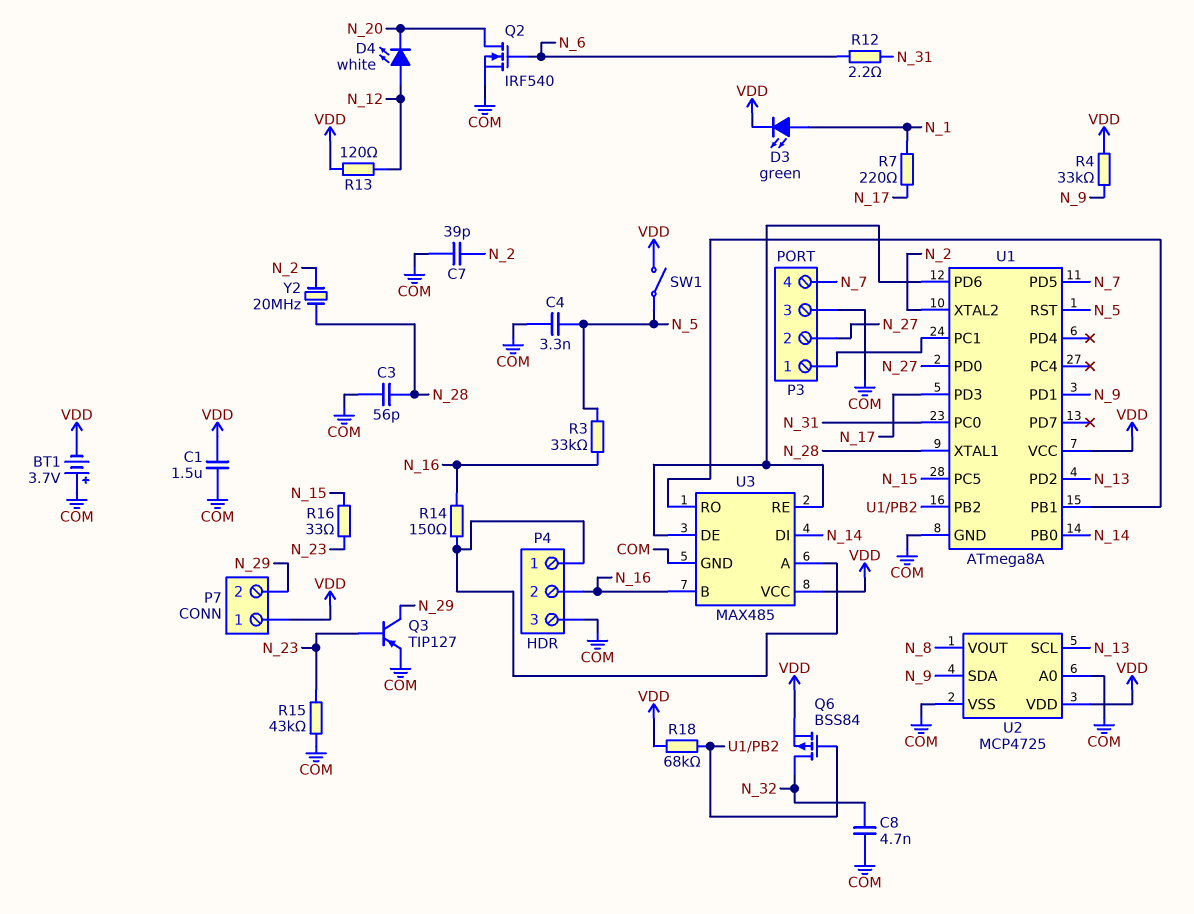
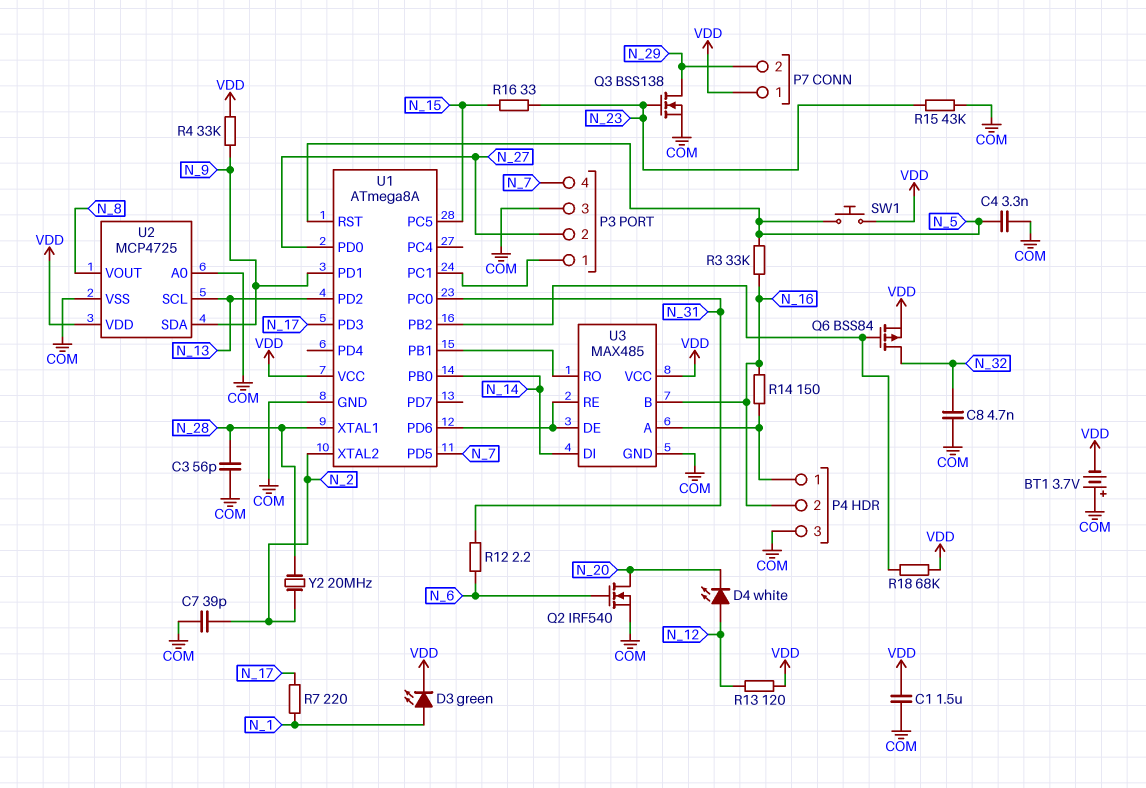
Q3: PNP TIP127 (B N_23, C N_29, E COM) -> NMOS BSS138 (G N_23, D N_29, S COM)
SW1: switch (N_5, VDD) -> button (N_5, VDD)

